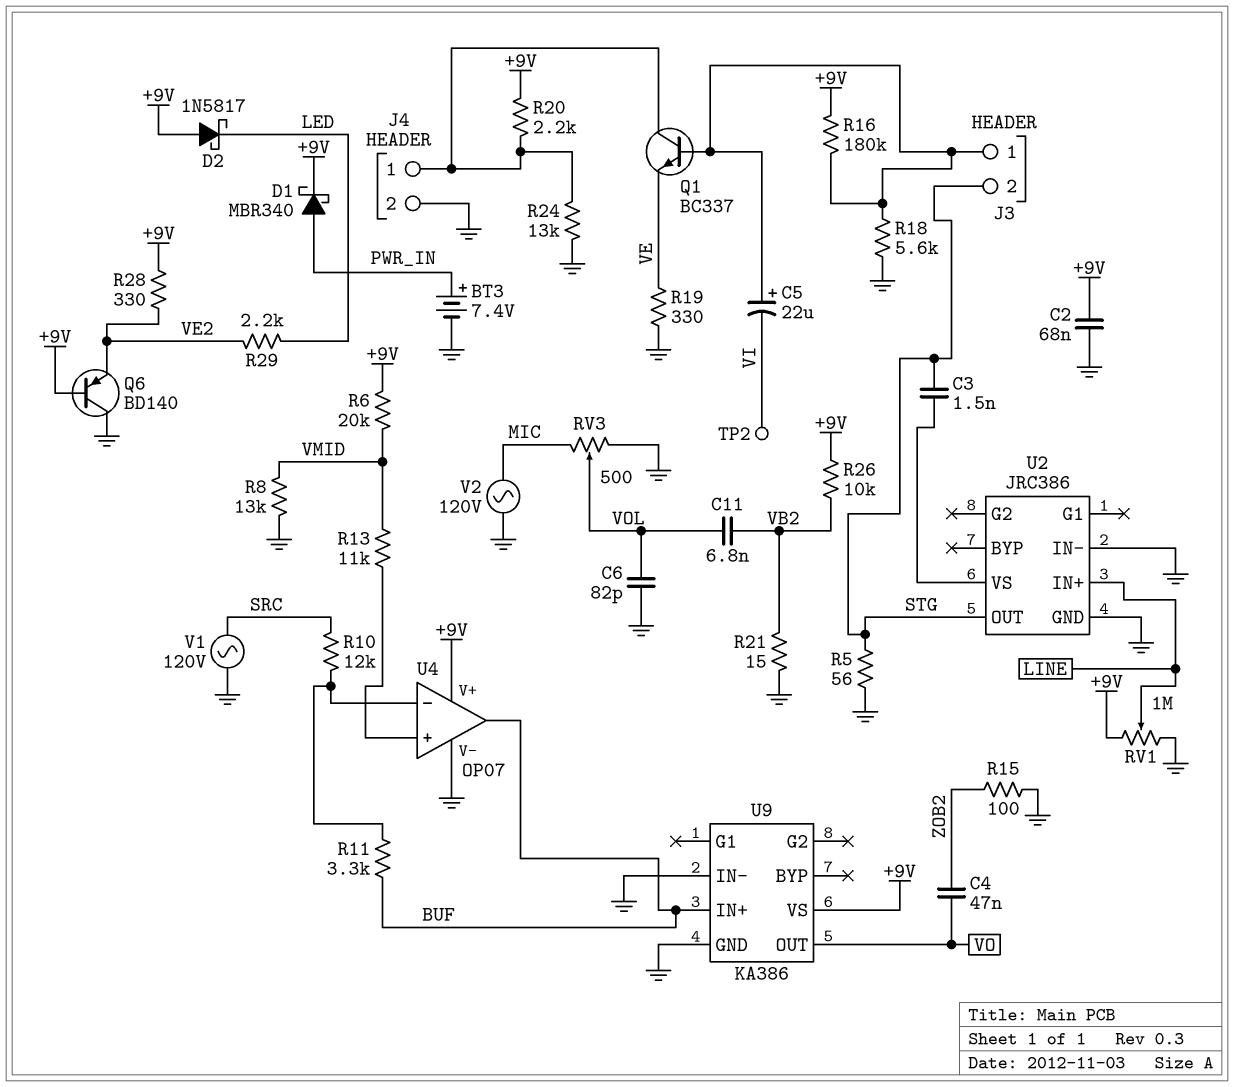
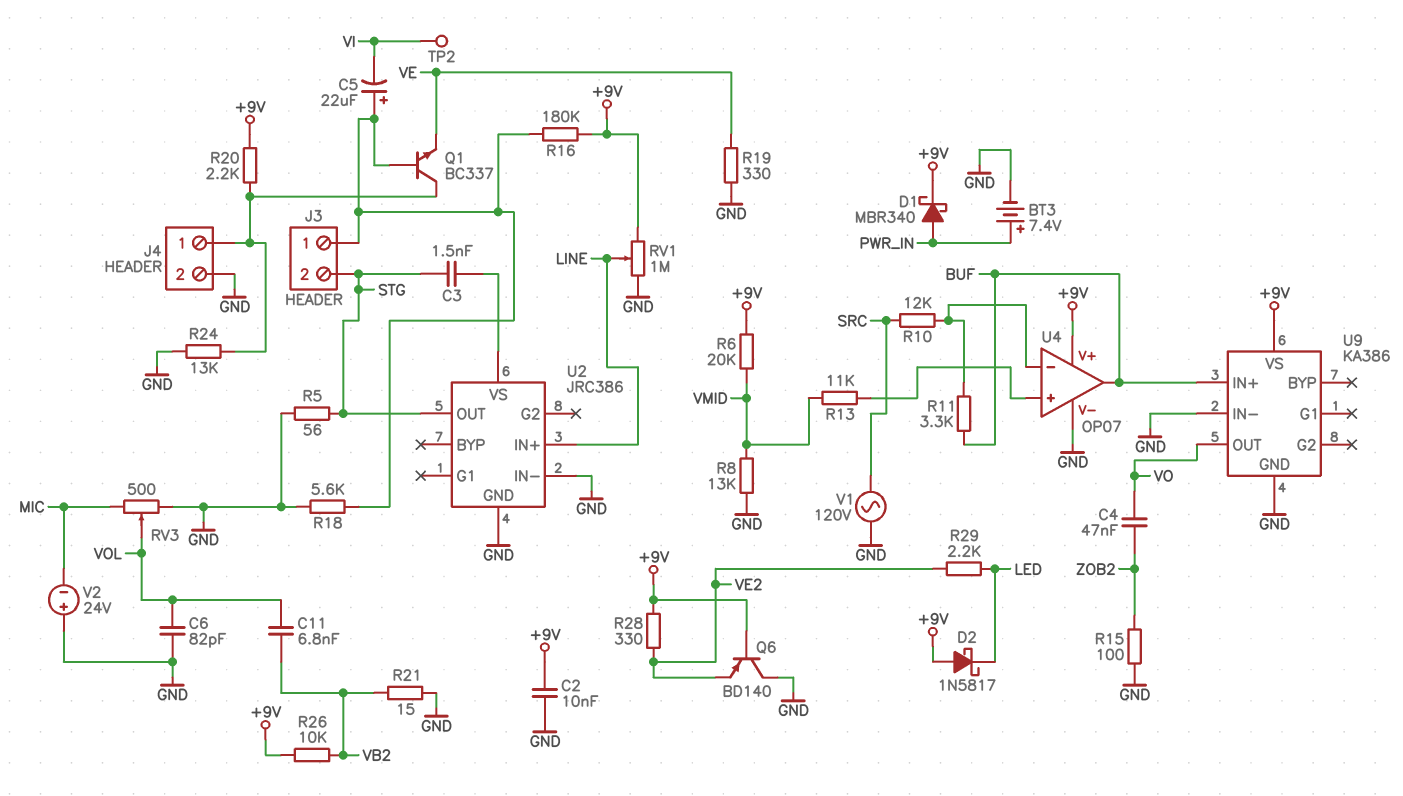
C2: 68nF (+9V, GND) -> 10nF (+9V, GND)
V2: AC 120V (GND, MIC) -> 24V (plus GND, minus MIC)

